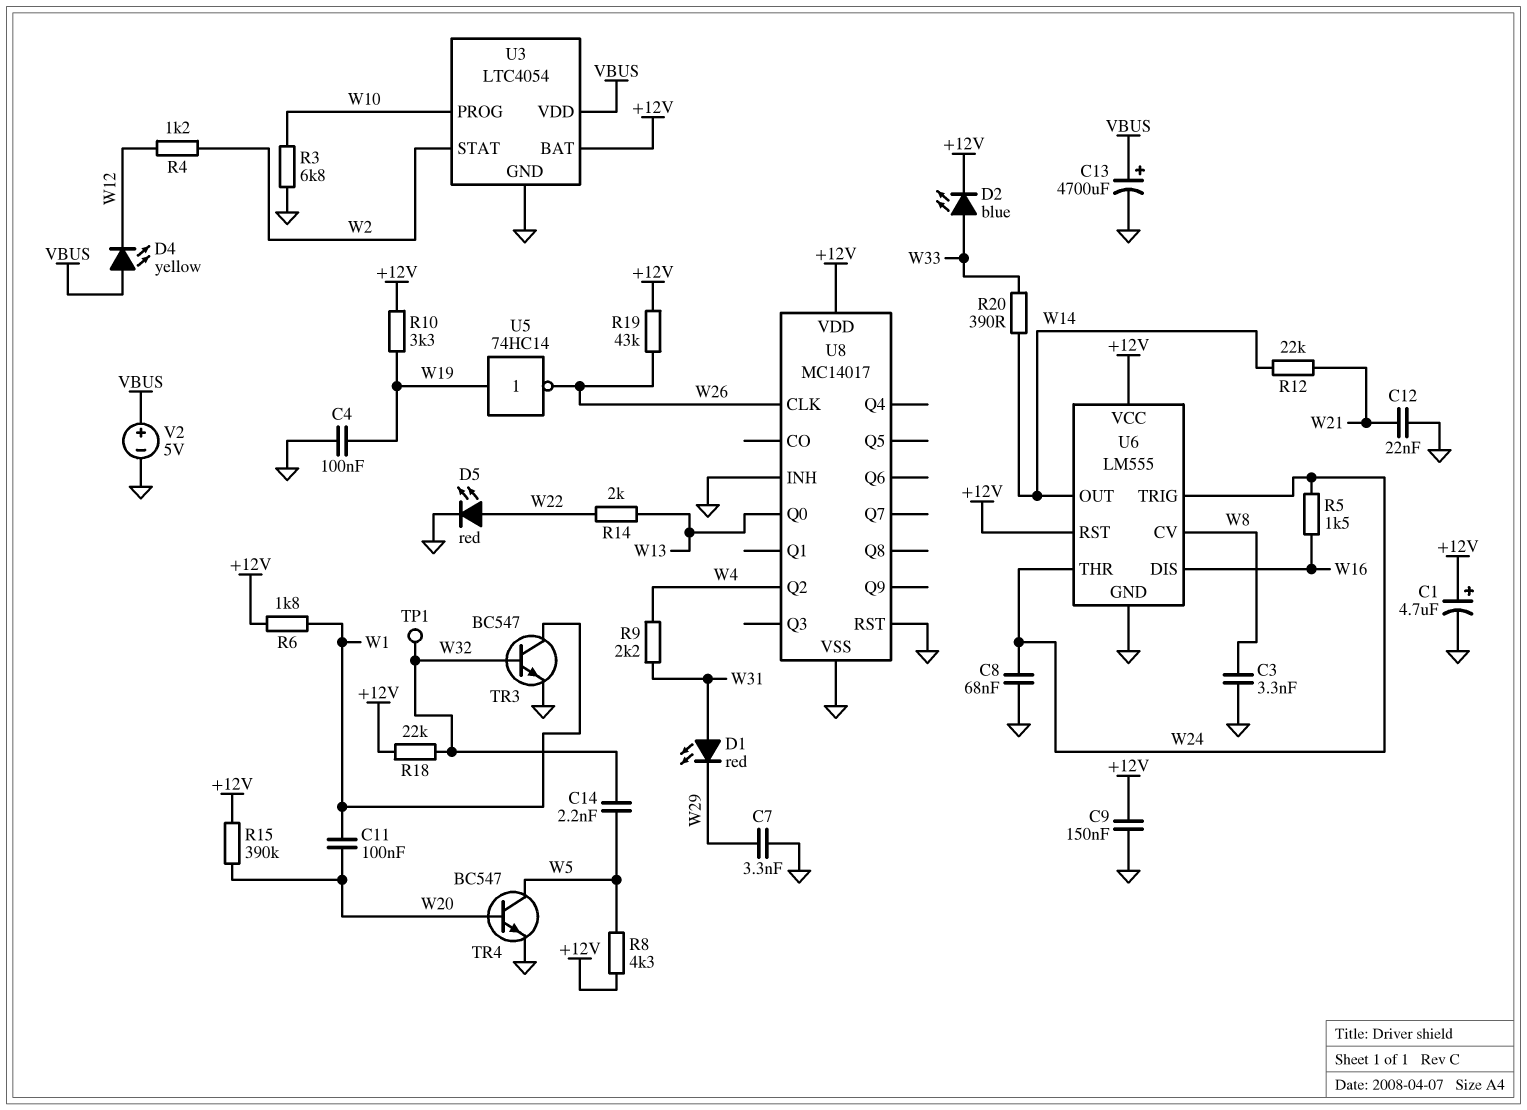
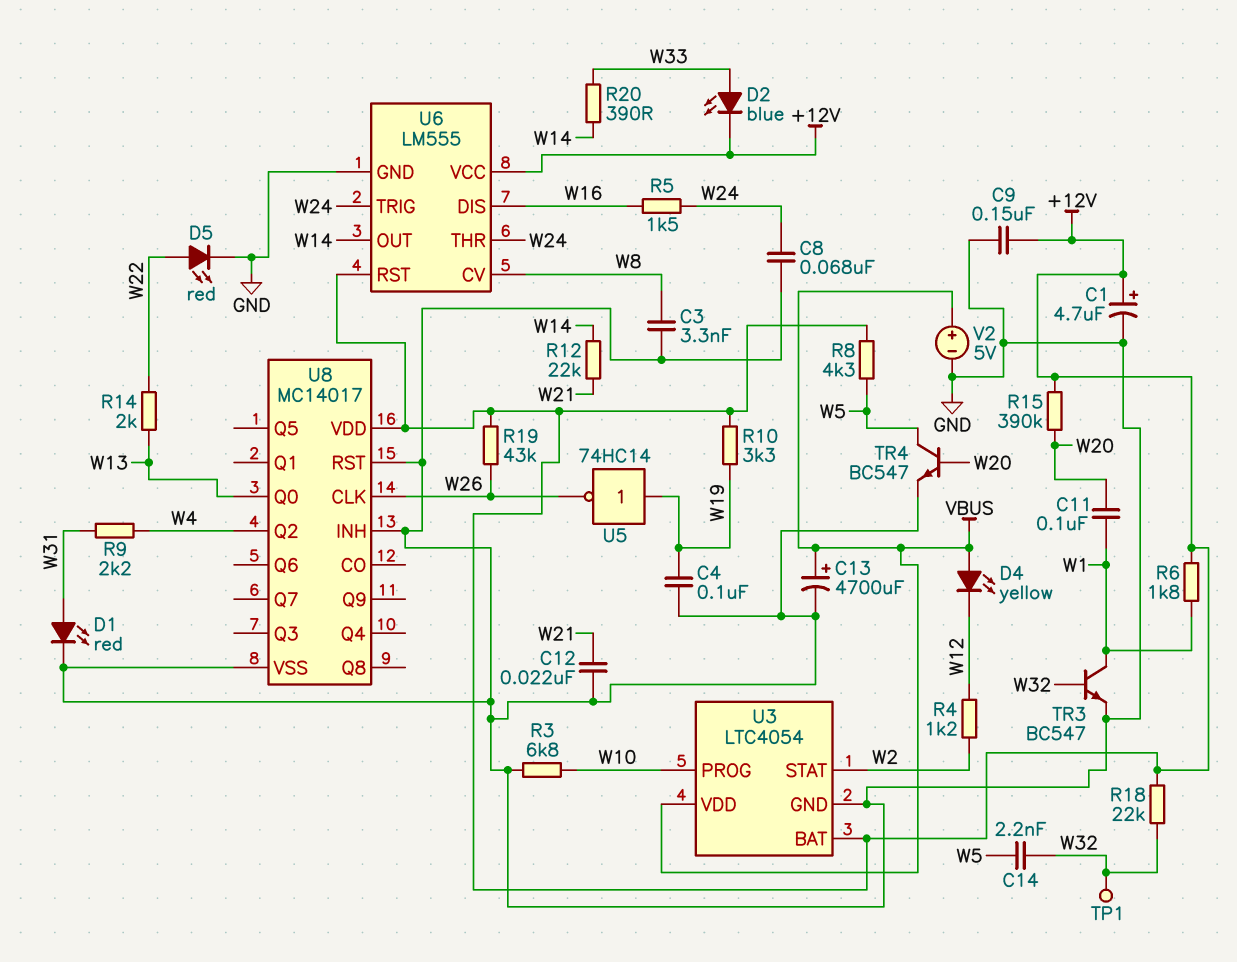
C7: 3.3nF (GND, W29) -> none
D1: LED red (A W31, K W29) -> LED red (A W31, K GND)

